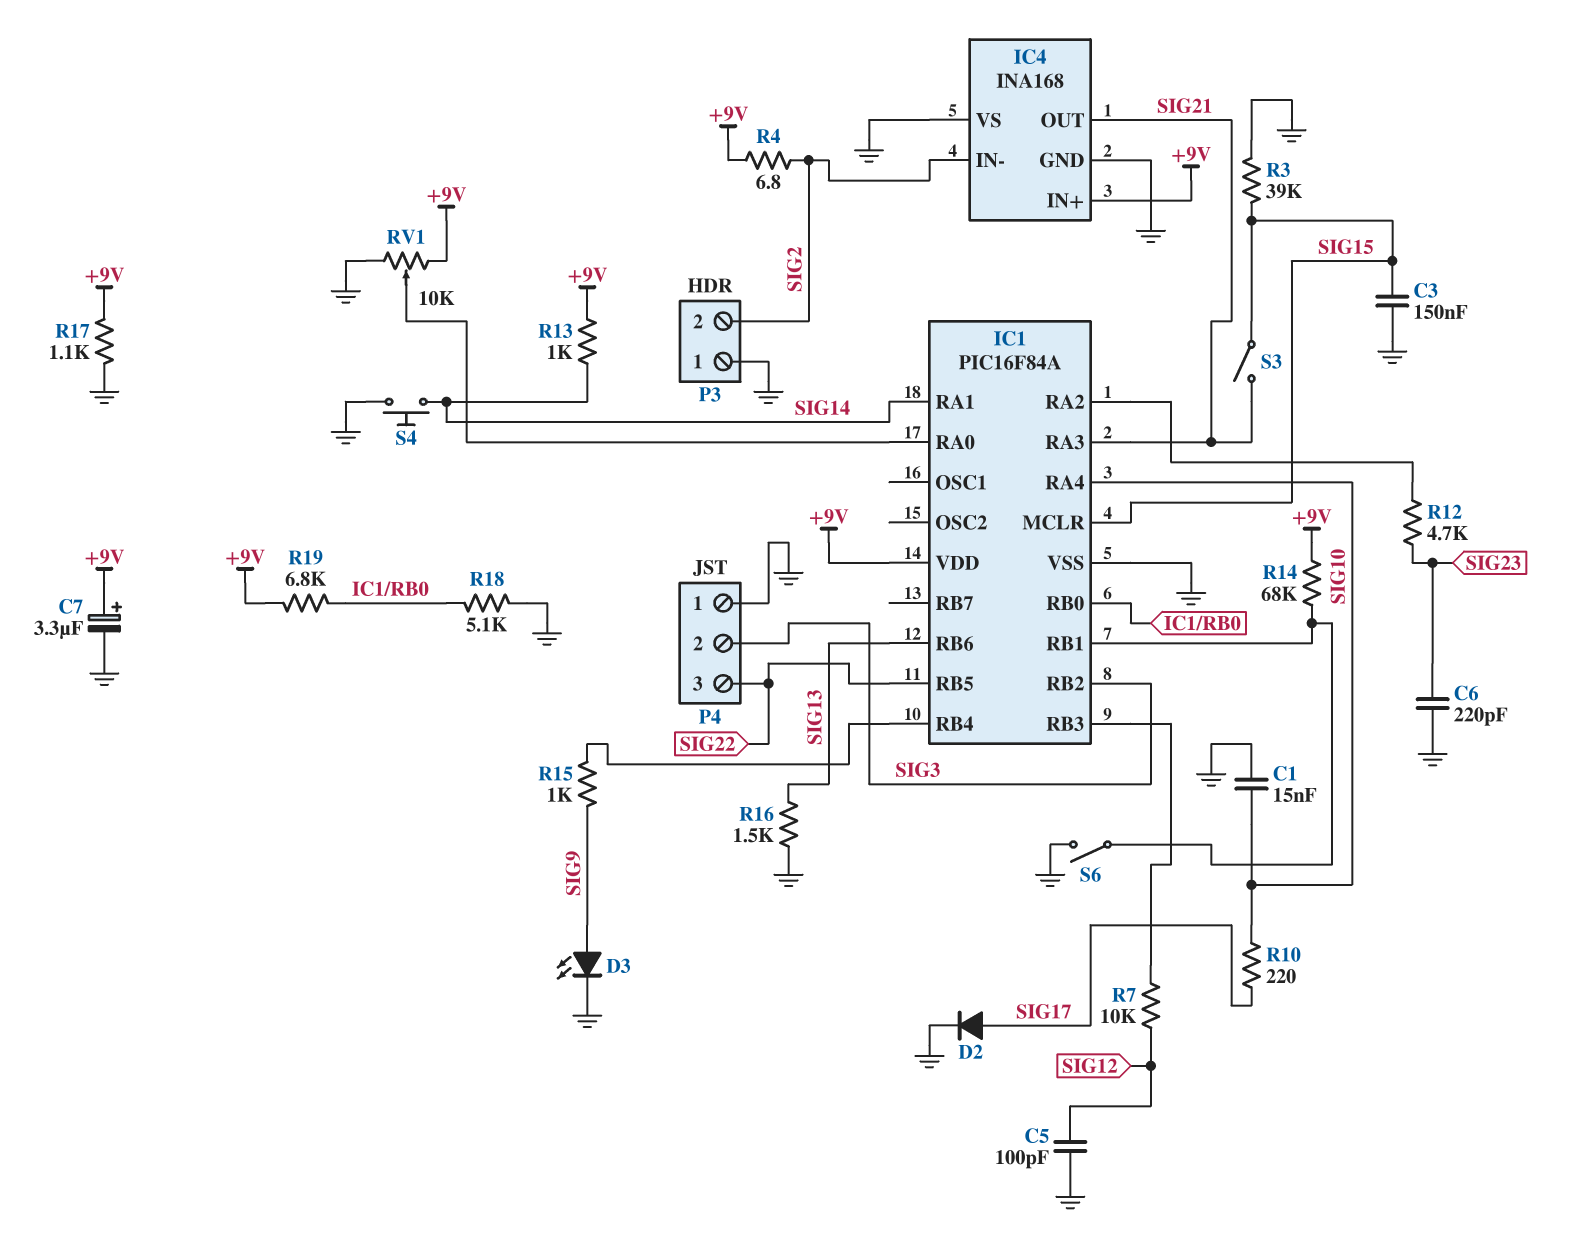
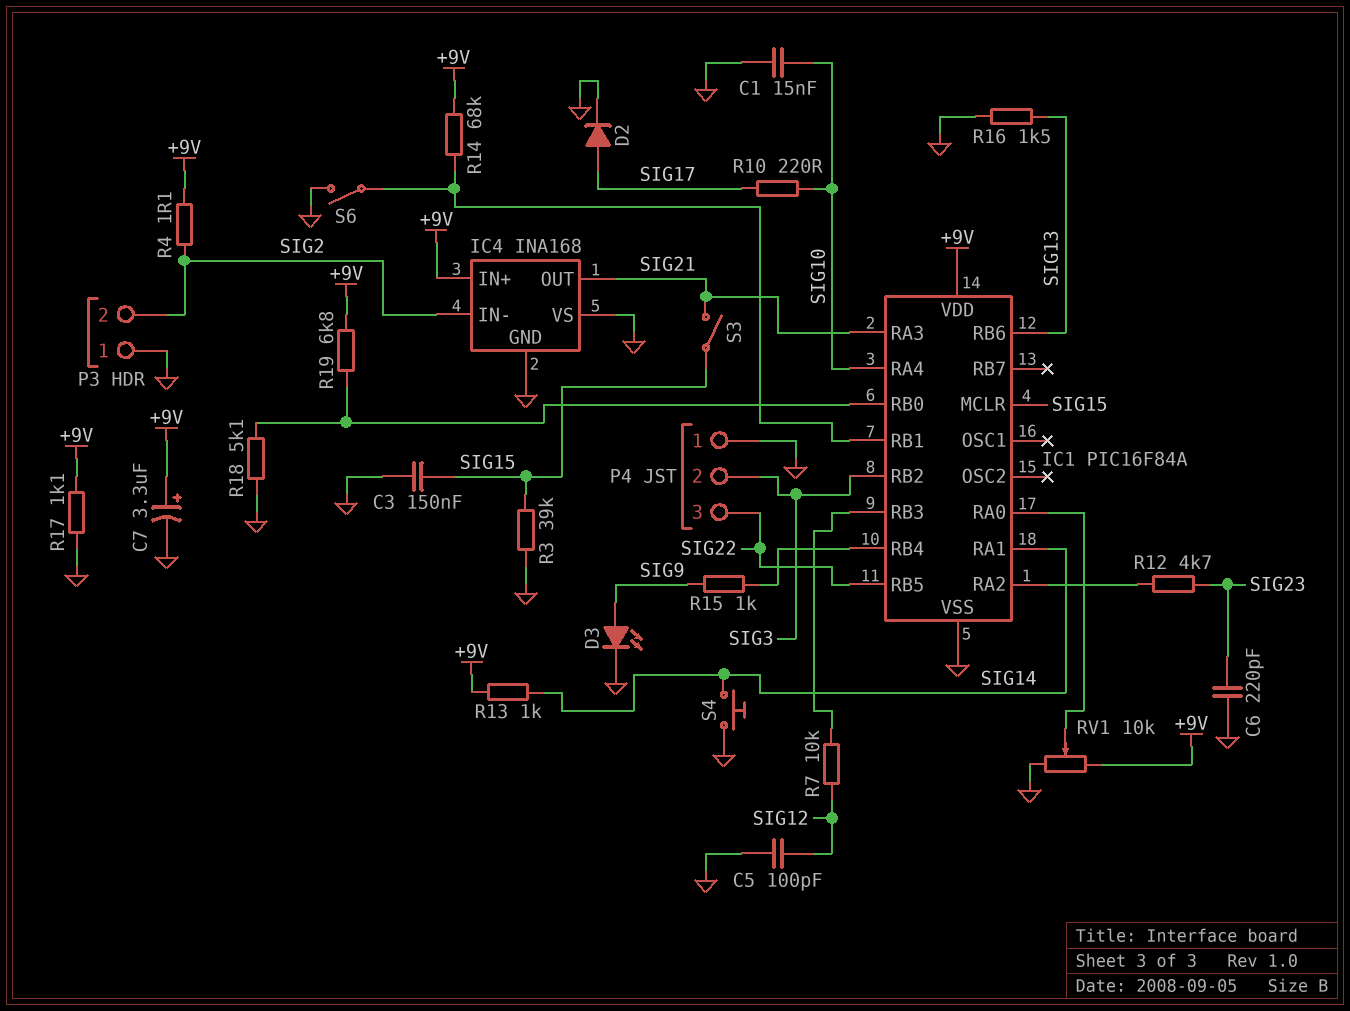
R4: 6.8 (+9V, SIG2) -> 1.1 (+9V, SIG2)

